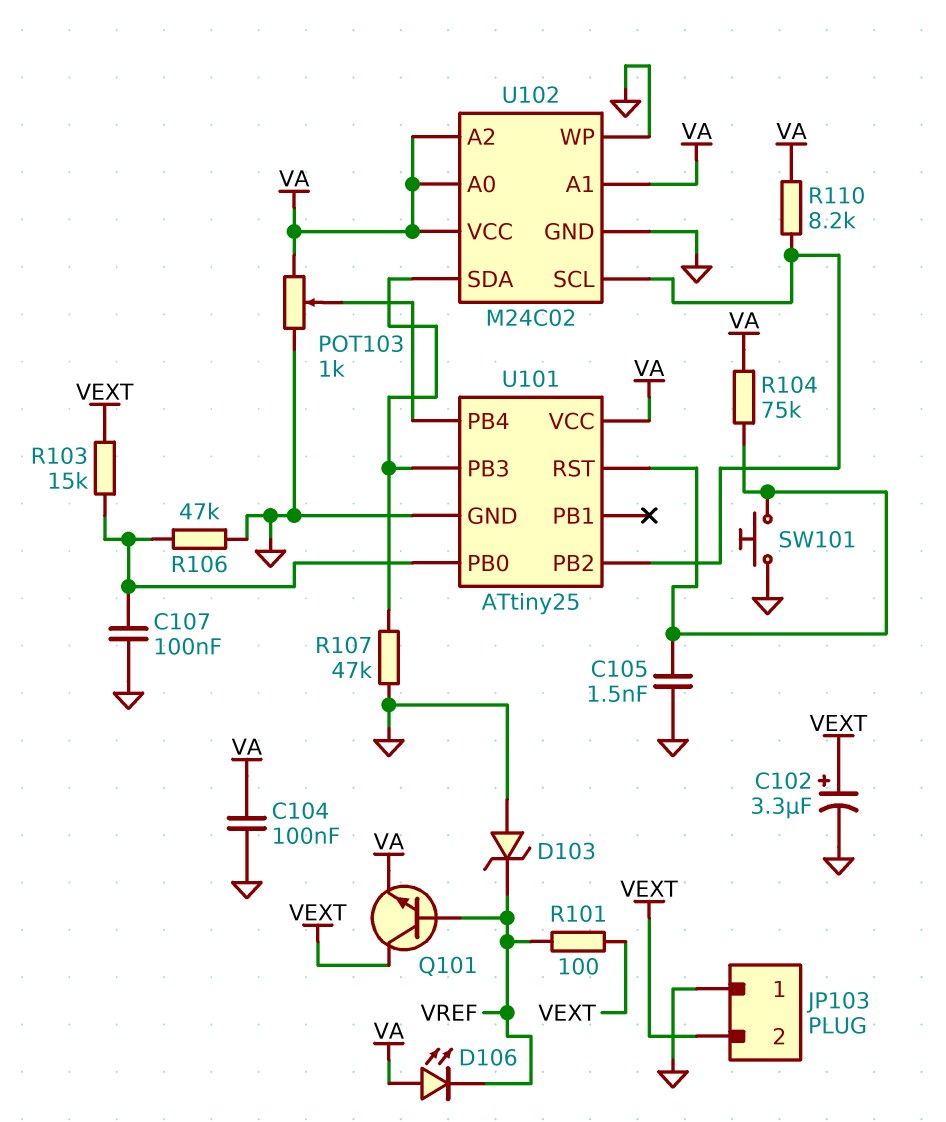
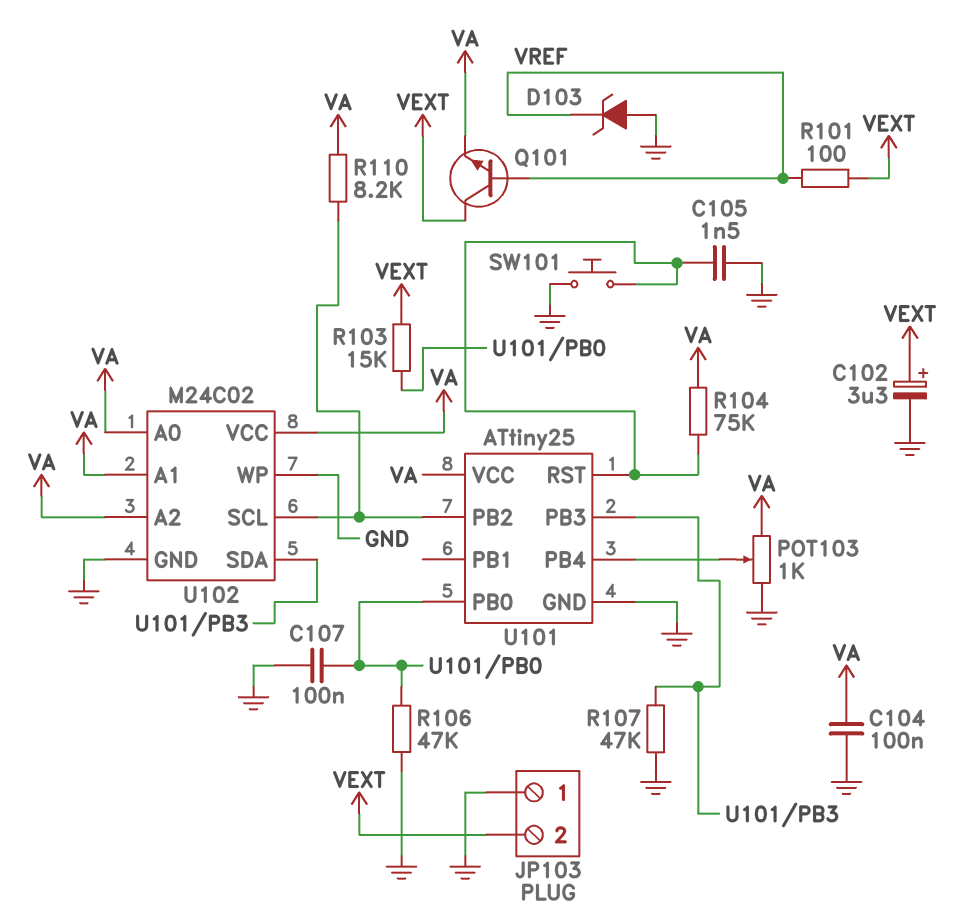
D106: LED (A VA, K VREF) -> none

